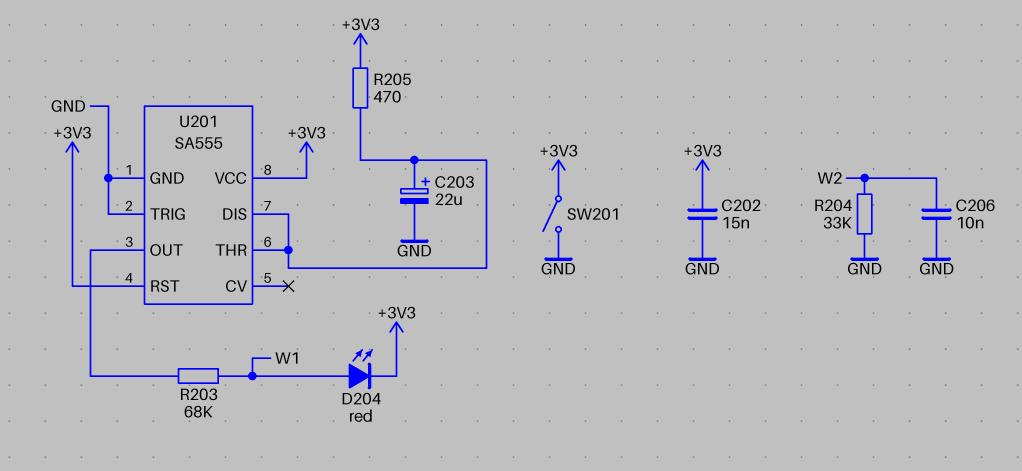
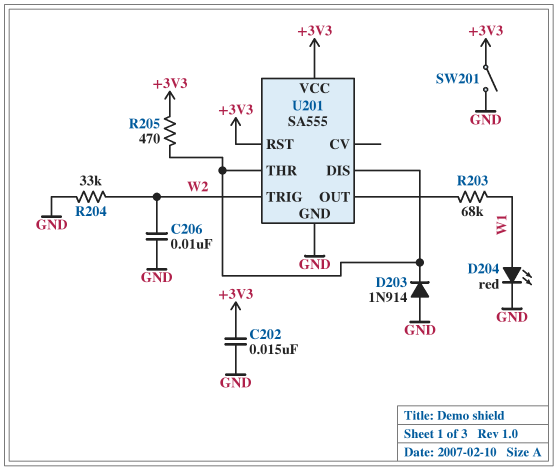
C203: 22uF (plus U201/DIS, minus GND) -> none
D203: none -> diode 1N914 (A GND, K U201/DIS)
D204: LED red (A W1, K +3V3) -> LED red (A W1, K GND)
U201 pin TRIG: GND -> W2

